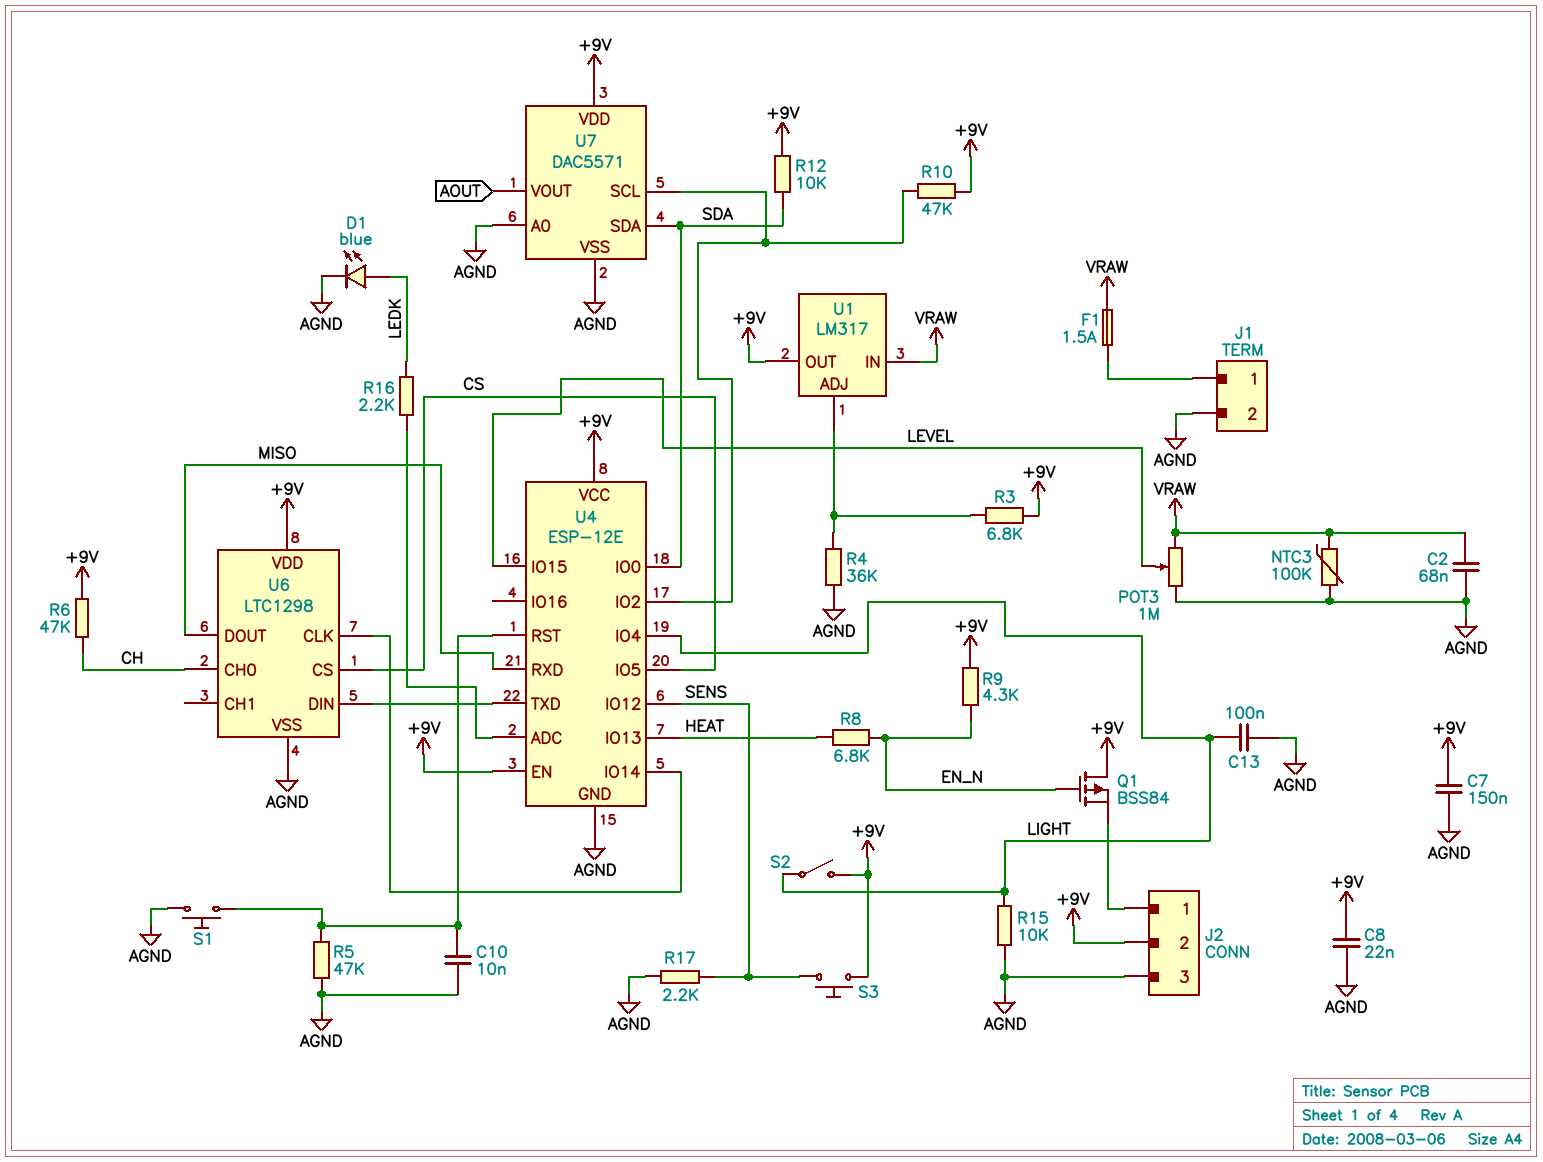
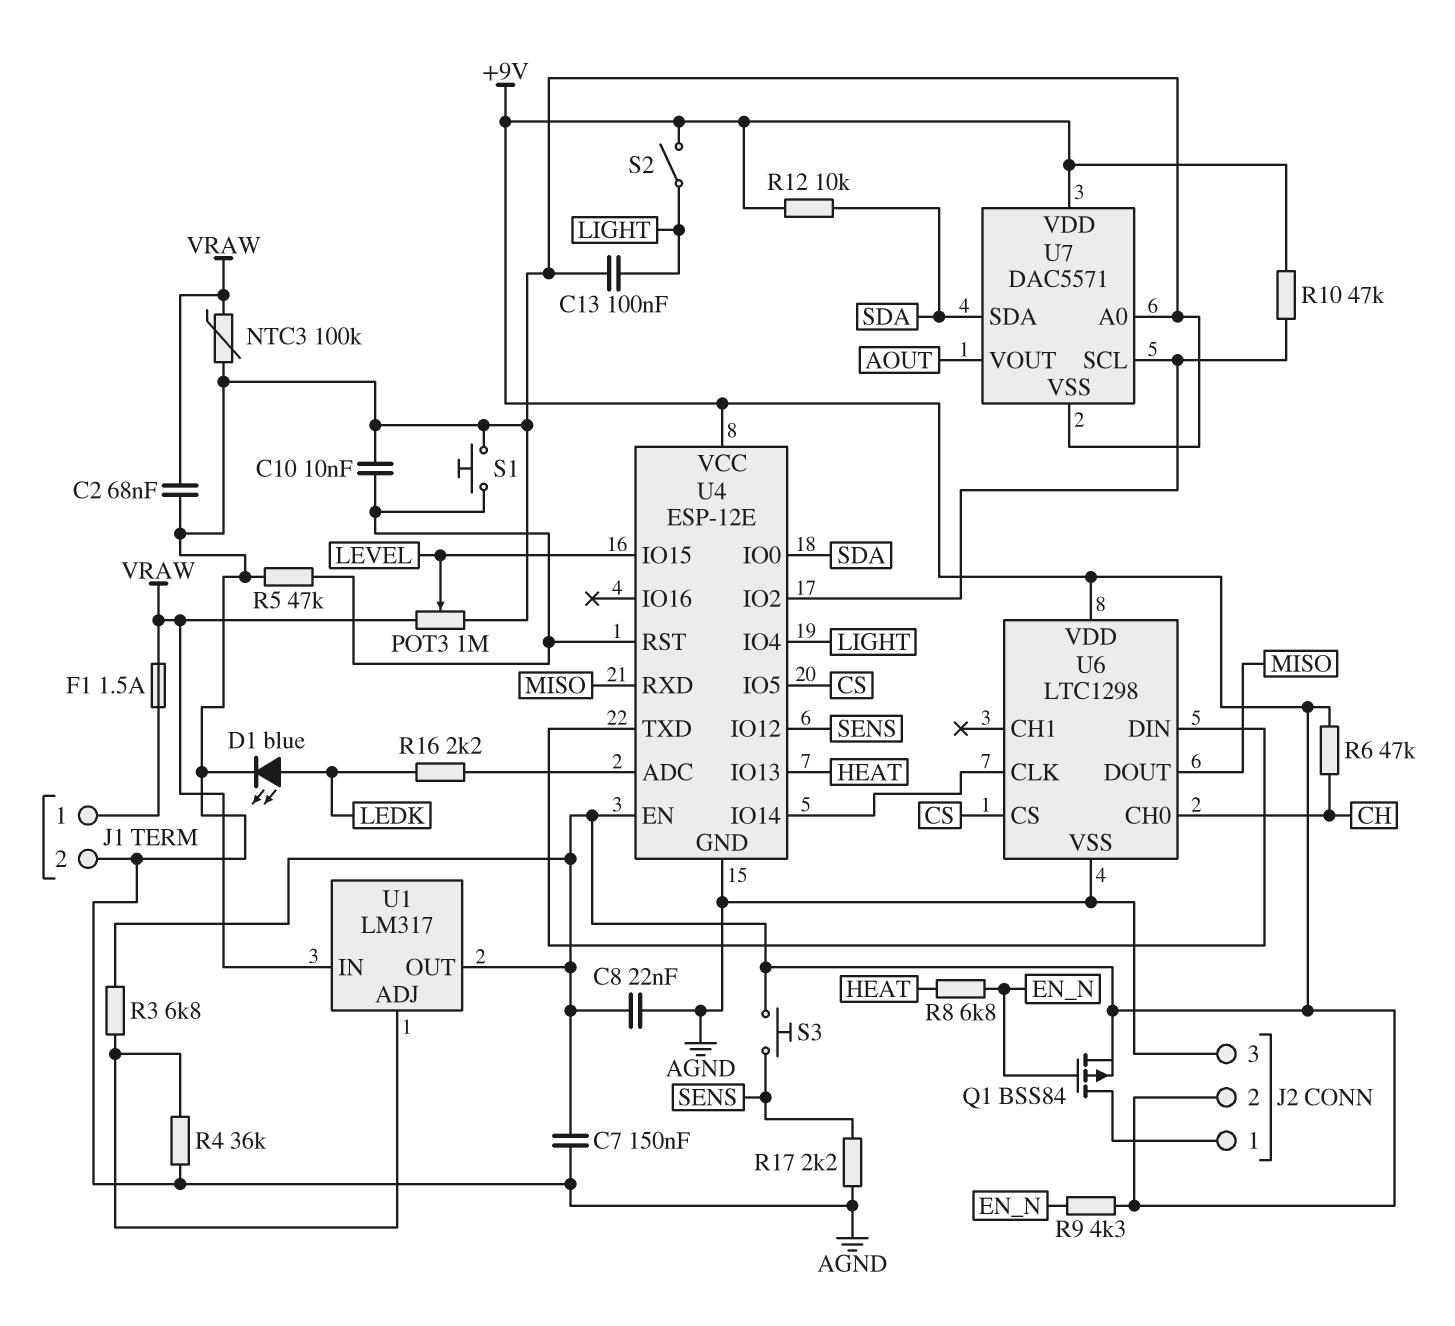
Q1: PMOS BSS84 (G EN_N, D +9V, S J2/1) -> PMOS BSS84 (G EN_N, D J2/1, S +9V)
R15: 10k (AGND, LIGHT) -> none

